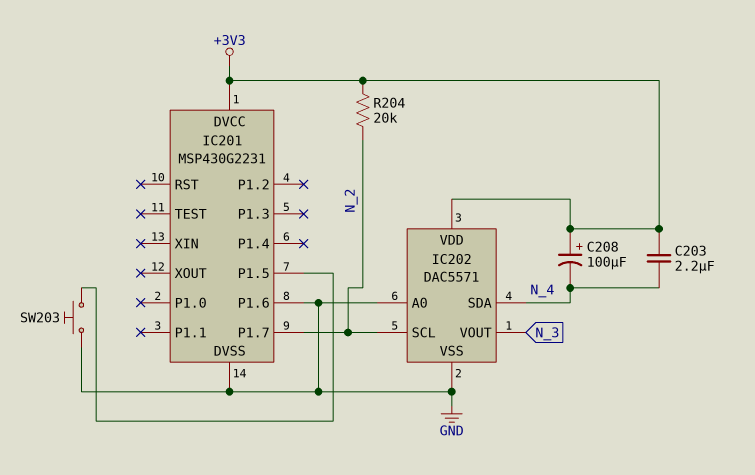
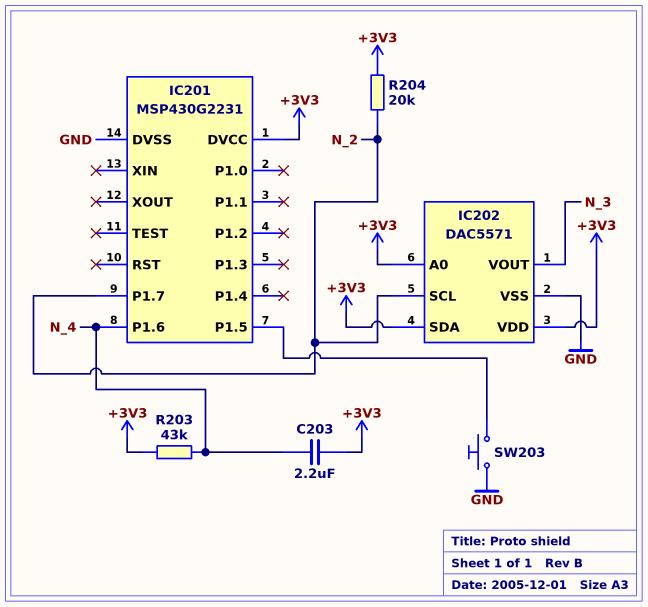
C208: 100uF (plus +3V3, minus N_4) -> none
IC201 pin P1.6: GND -> N_4
IC202 pin A0: GND -> +3V3
IC202 pin SDA: N_4 -> +3V3
R203: none -> 43k (+3V3, N_4)

